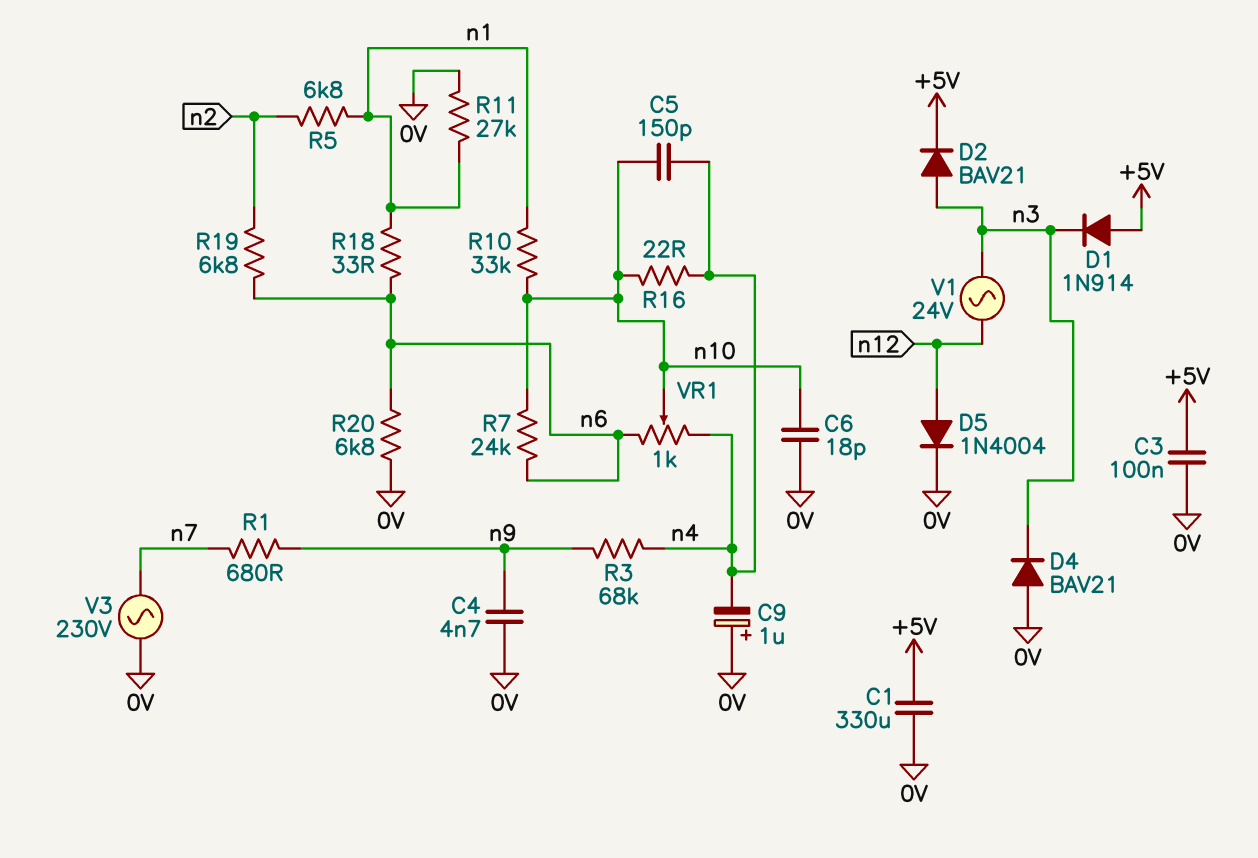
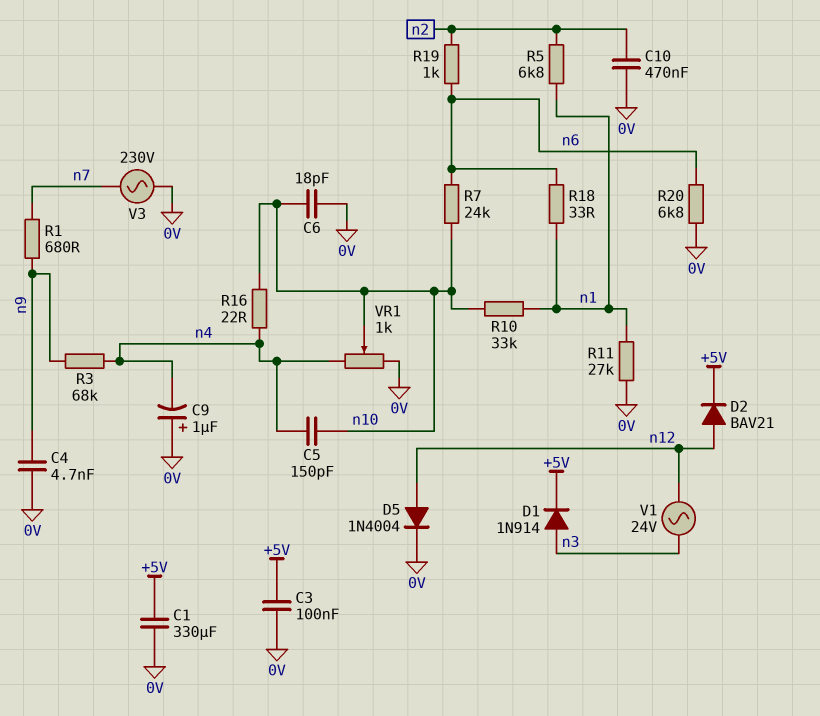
C10: none -> 470nF (0V, n2)
D1: diode 1N914 (A +5V, K n3) -> diode 1N914 (A n3, K +5V)
D2: diode BAV21 (A n3, K +5V) -> diode BAV21 (A n12, K +5V)
D4: diode BAV21 (A 0V, K n3) -> none
R19: 6.8k (n2, n6) -> 1k (n2, n6)
VR1: 1k (n4, n6, wiper n10) -> 1k (0V, n4, wiper n10)

